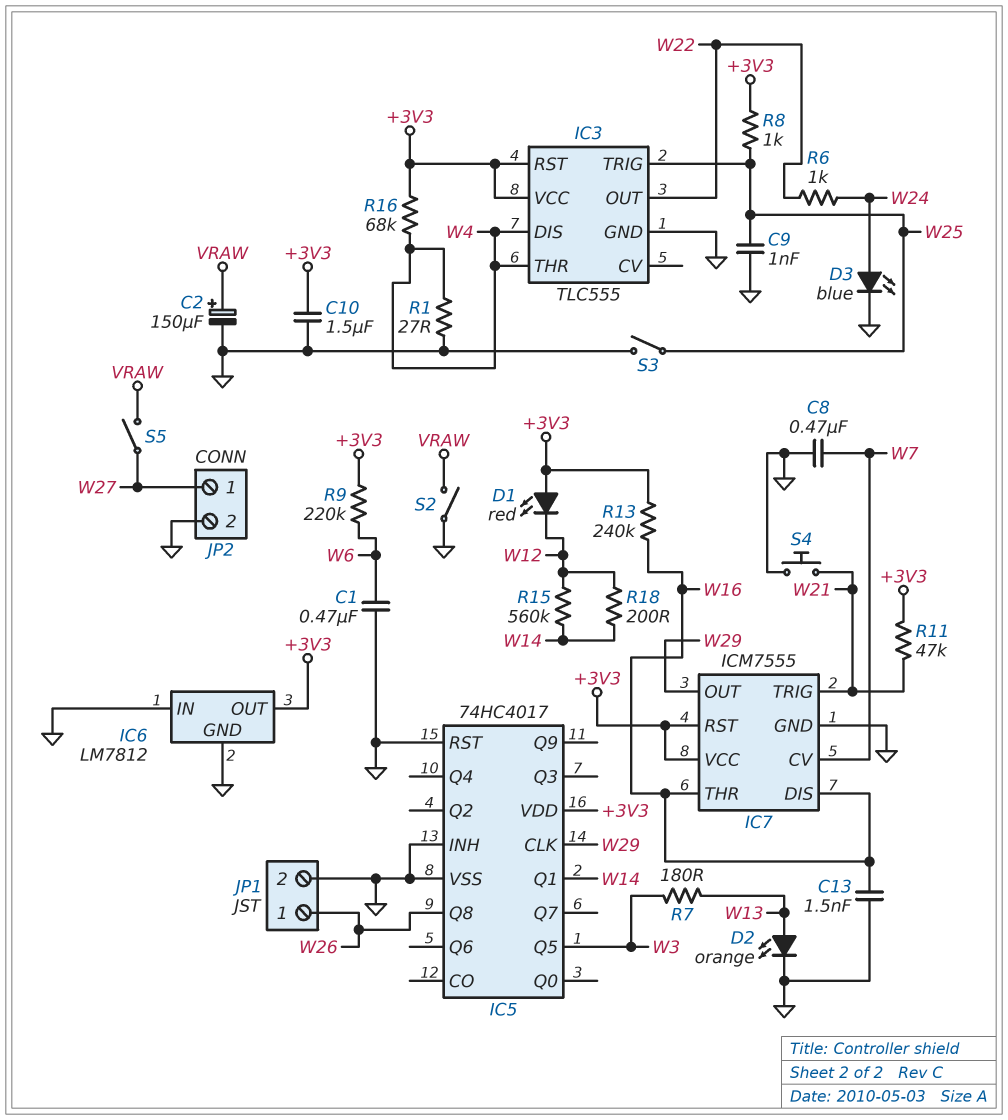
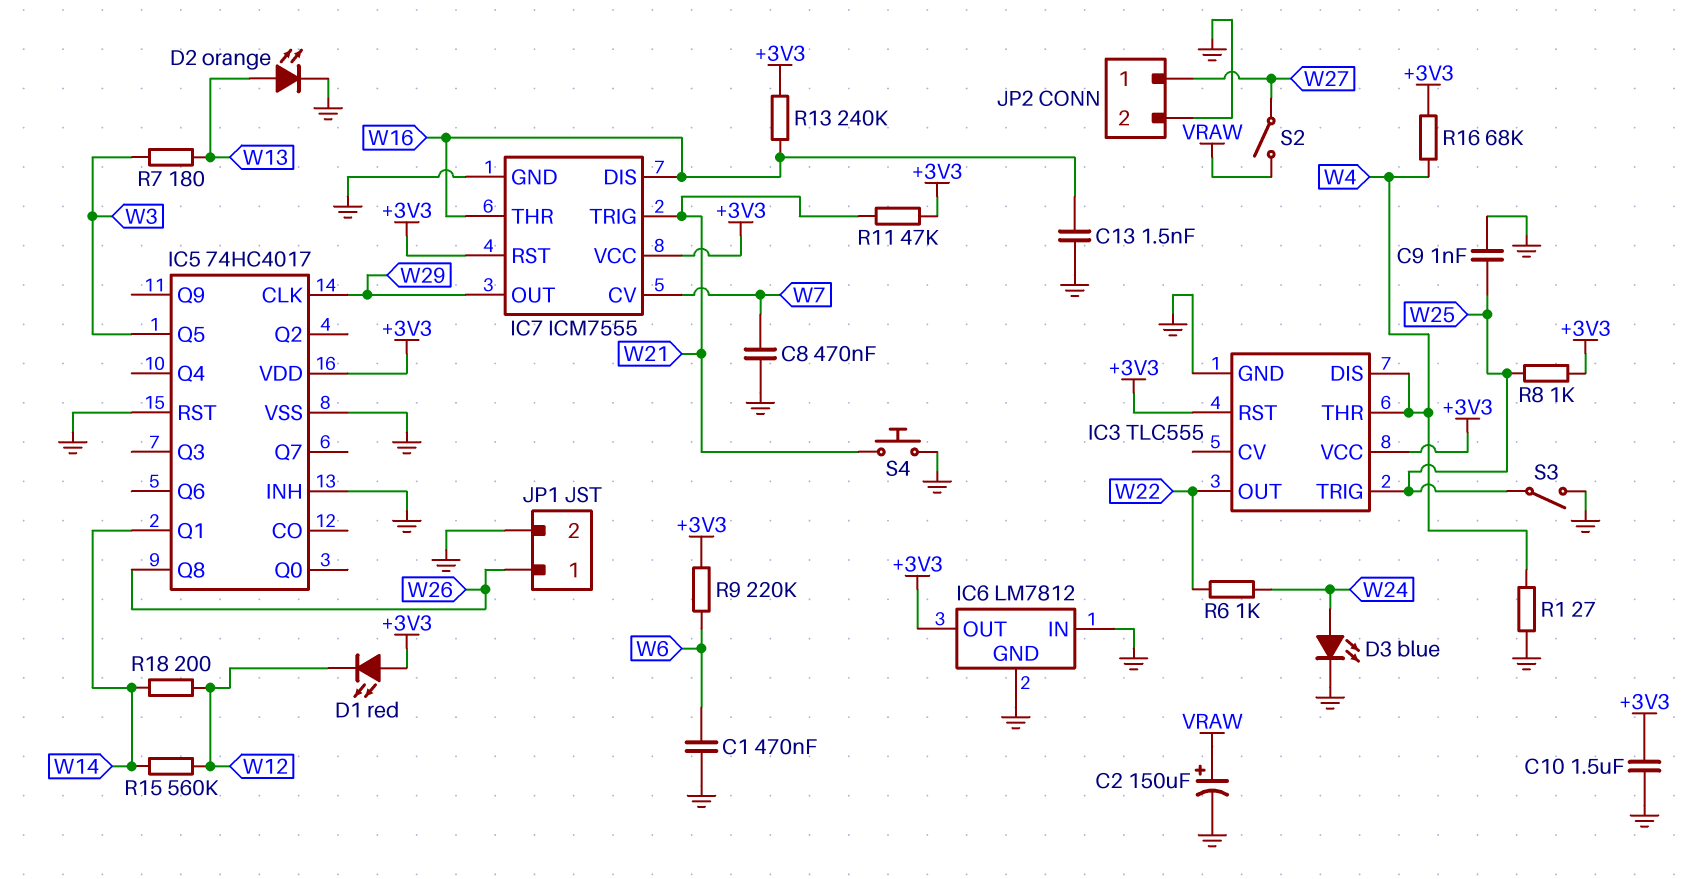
S2: switch (GND, VRAW) -> switch (VRAW, W27)
S5: switch (VRAW, W27) -> none

